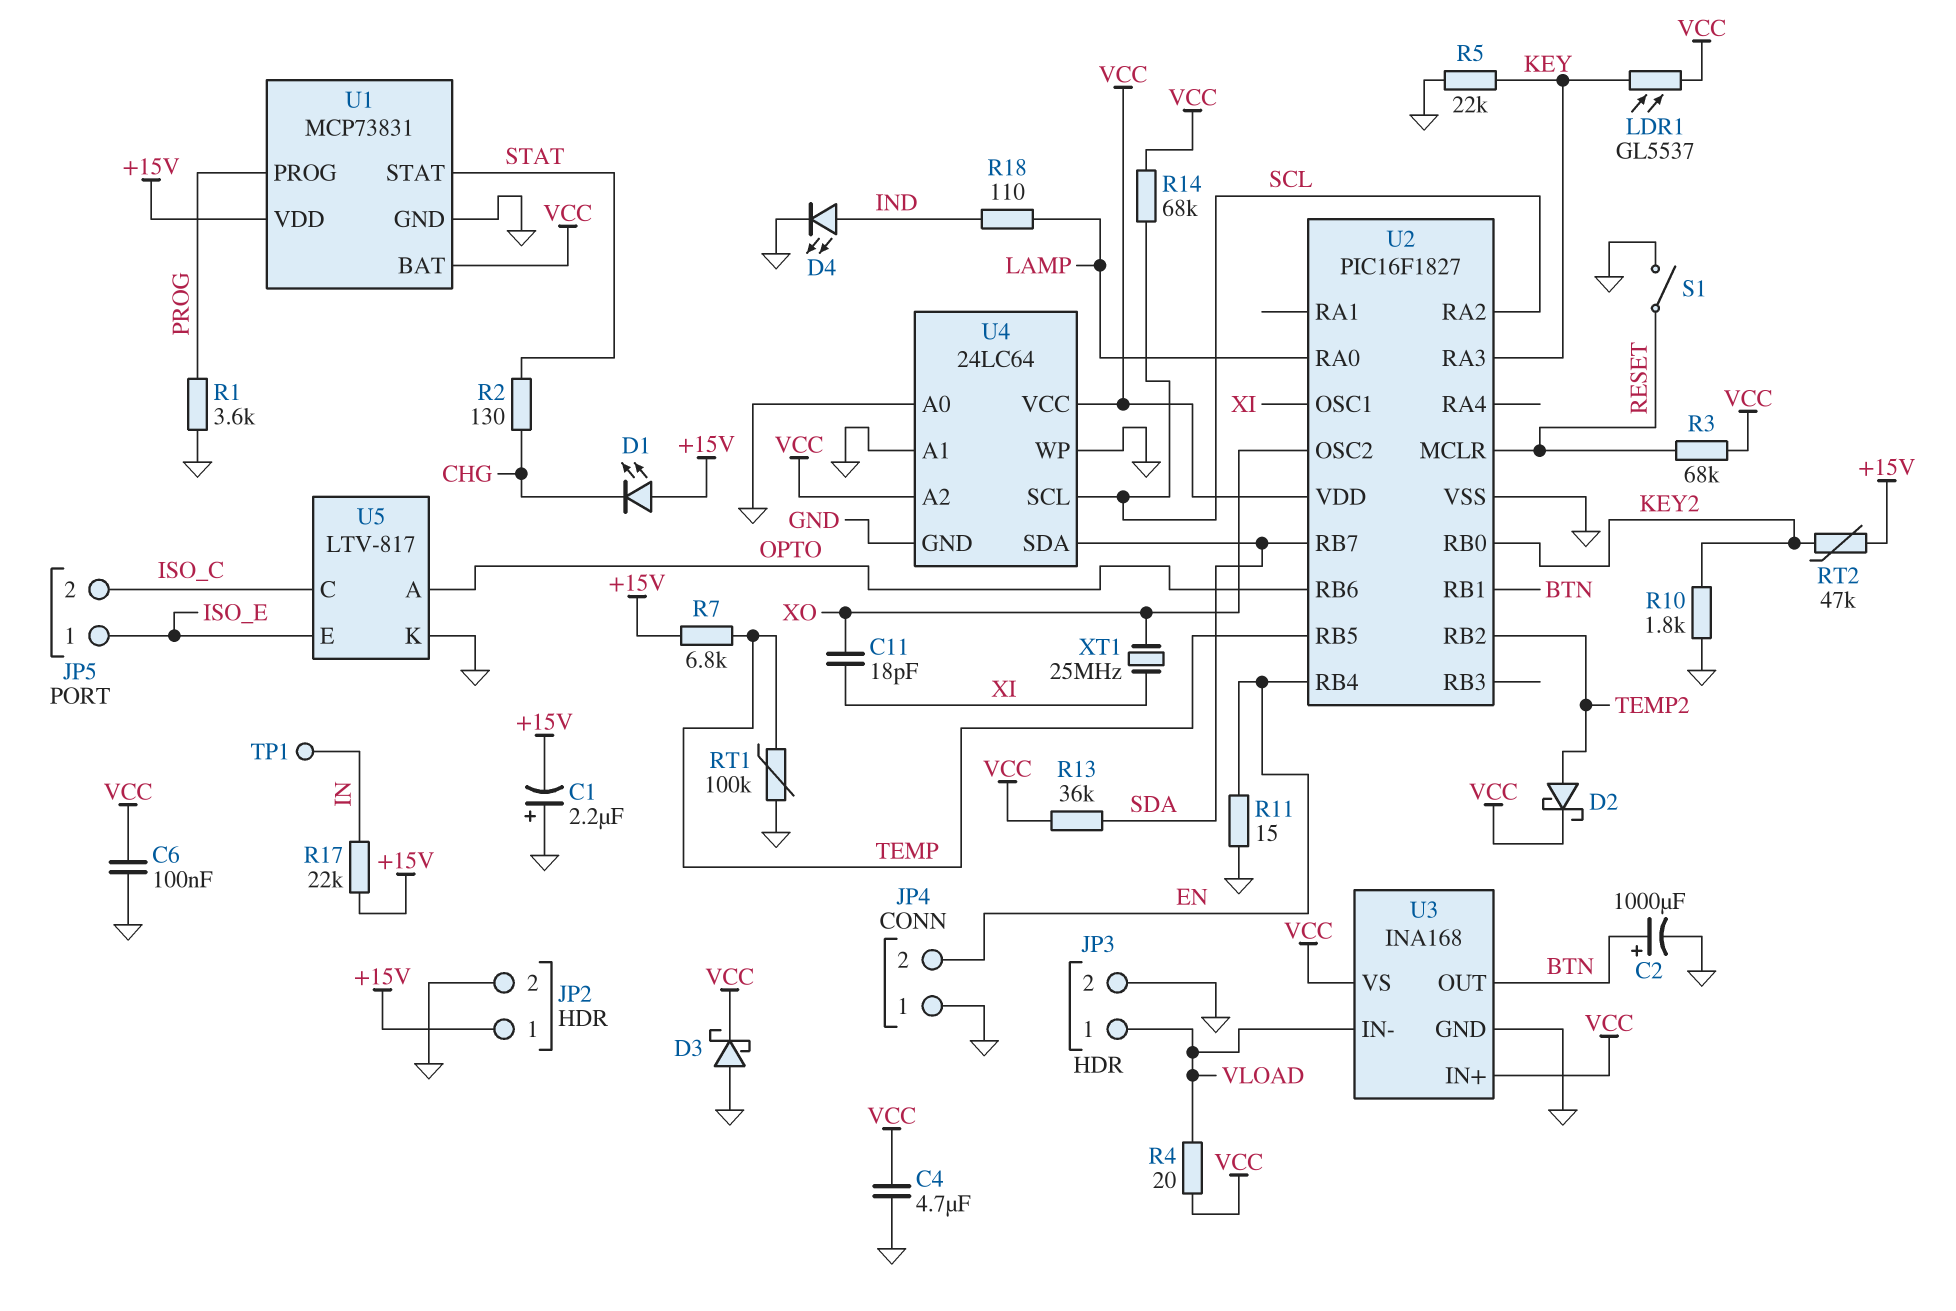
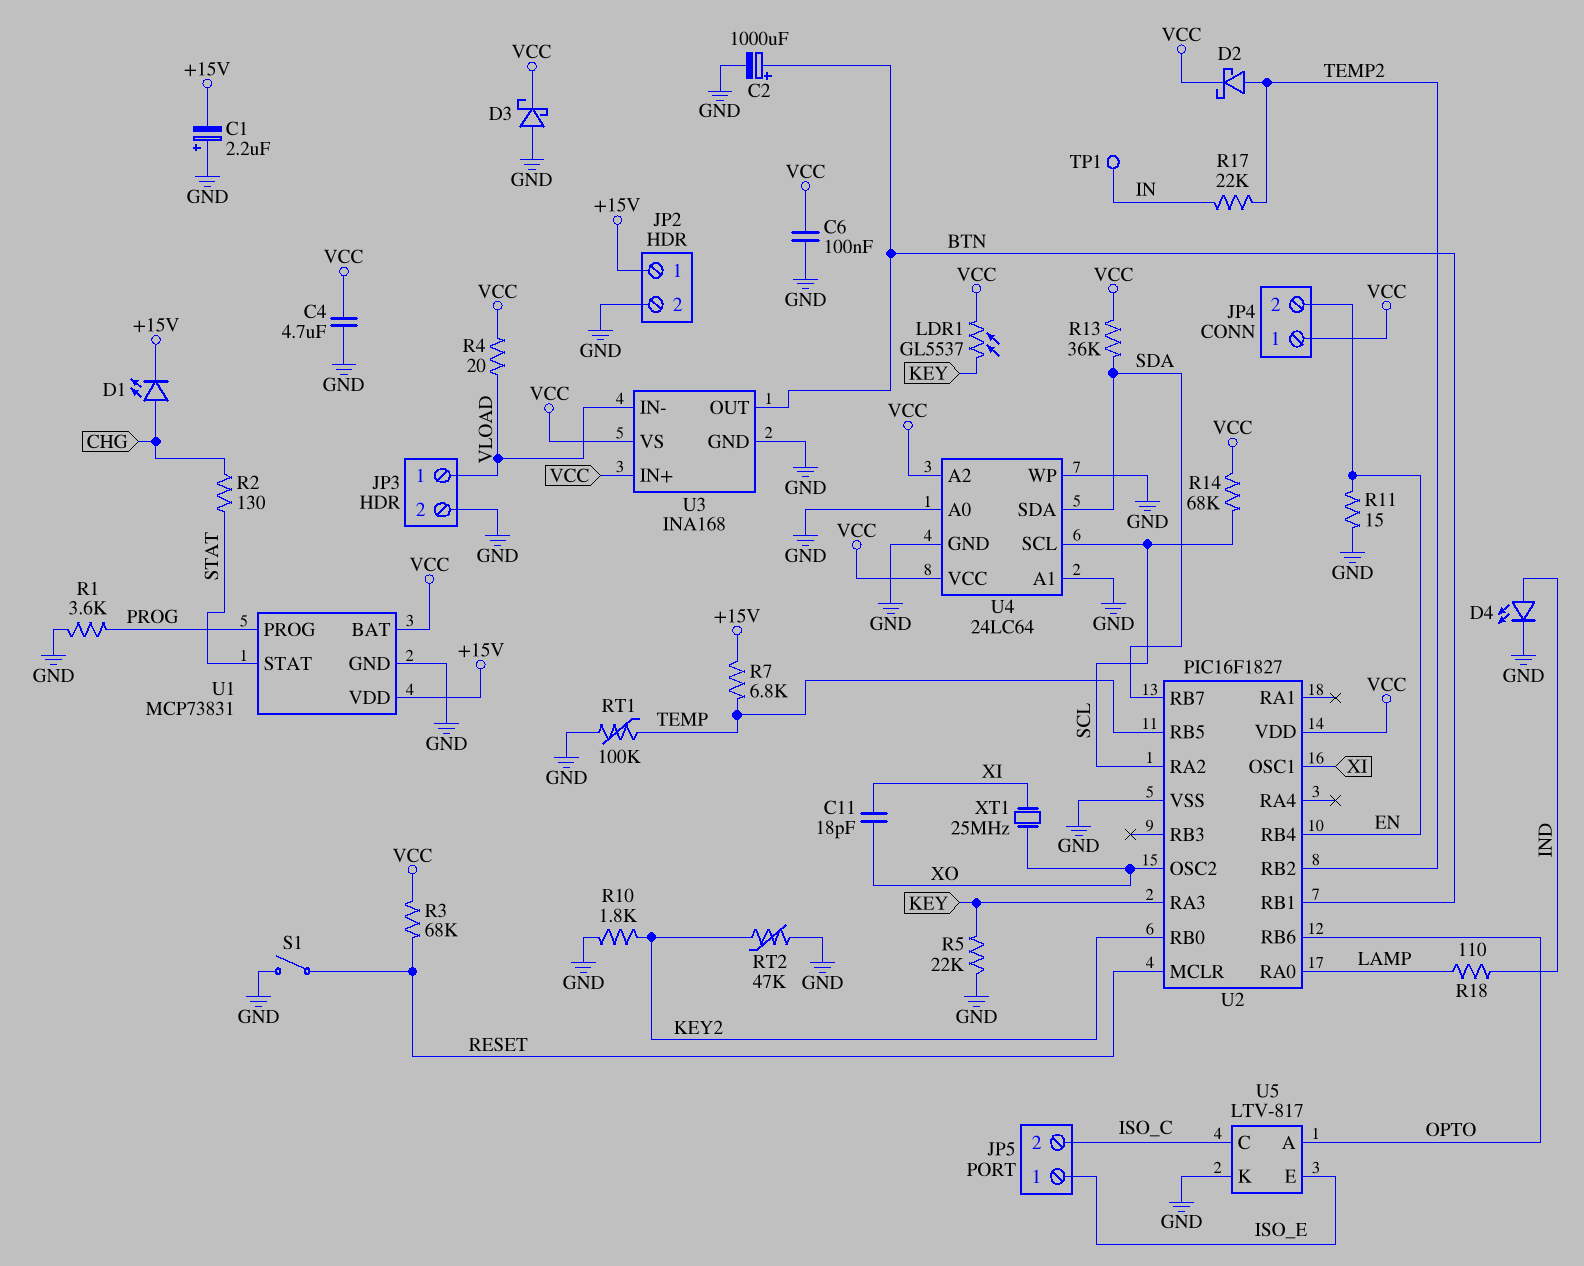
D1: LED (A +15V, K CHG) -> LED (A CHG, K +15V)
JP4 pin 1: GND -> VCC
R17: 22k (+15V, IN) -> 22k (IN, TEMP2)
RT2: 47k (+15V, KEY2) -> 47k (GND, KEY2)

